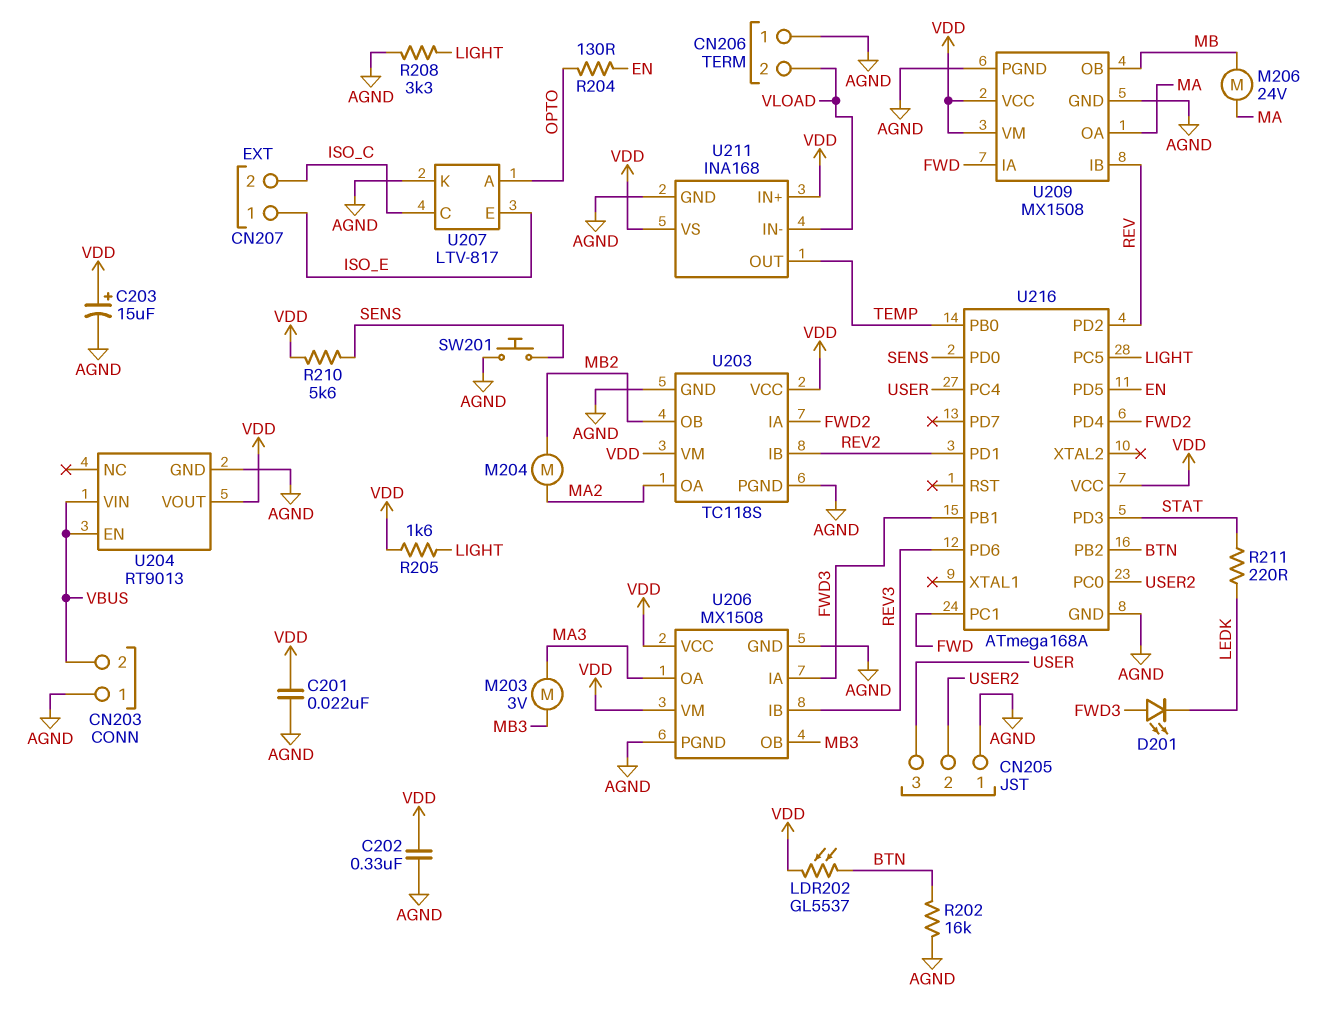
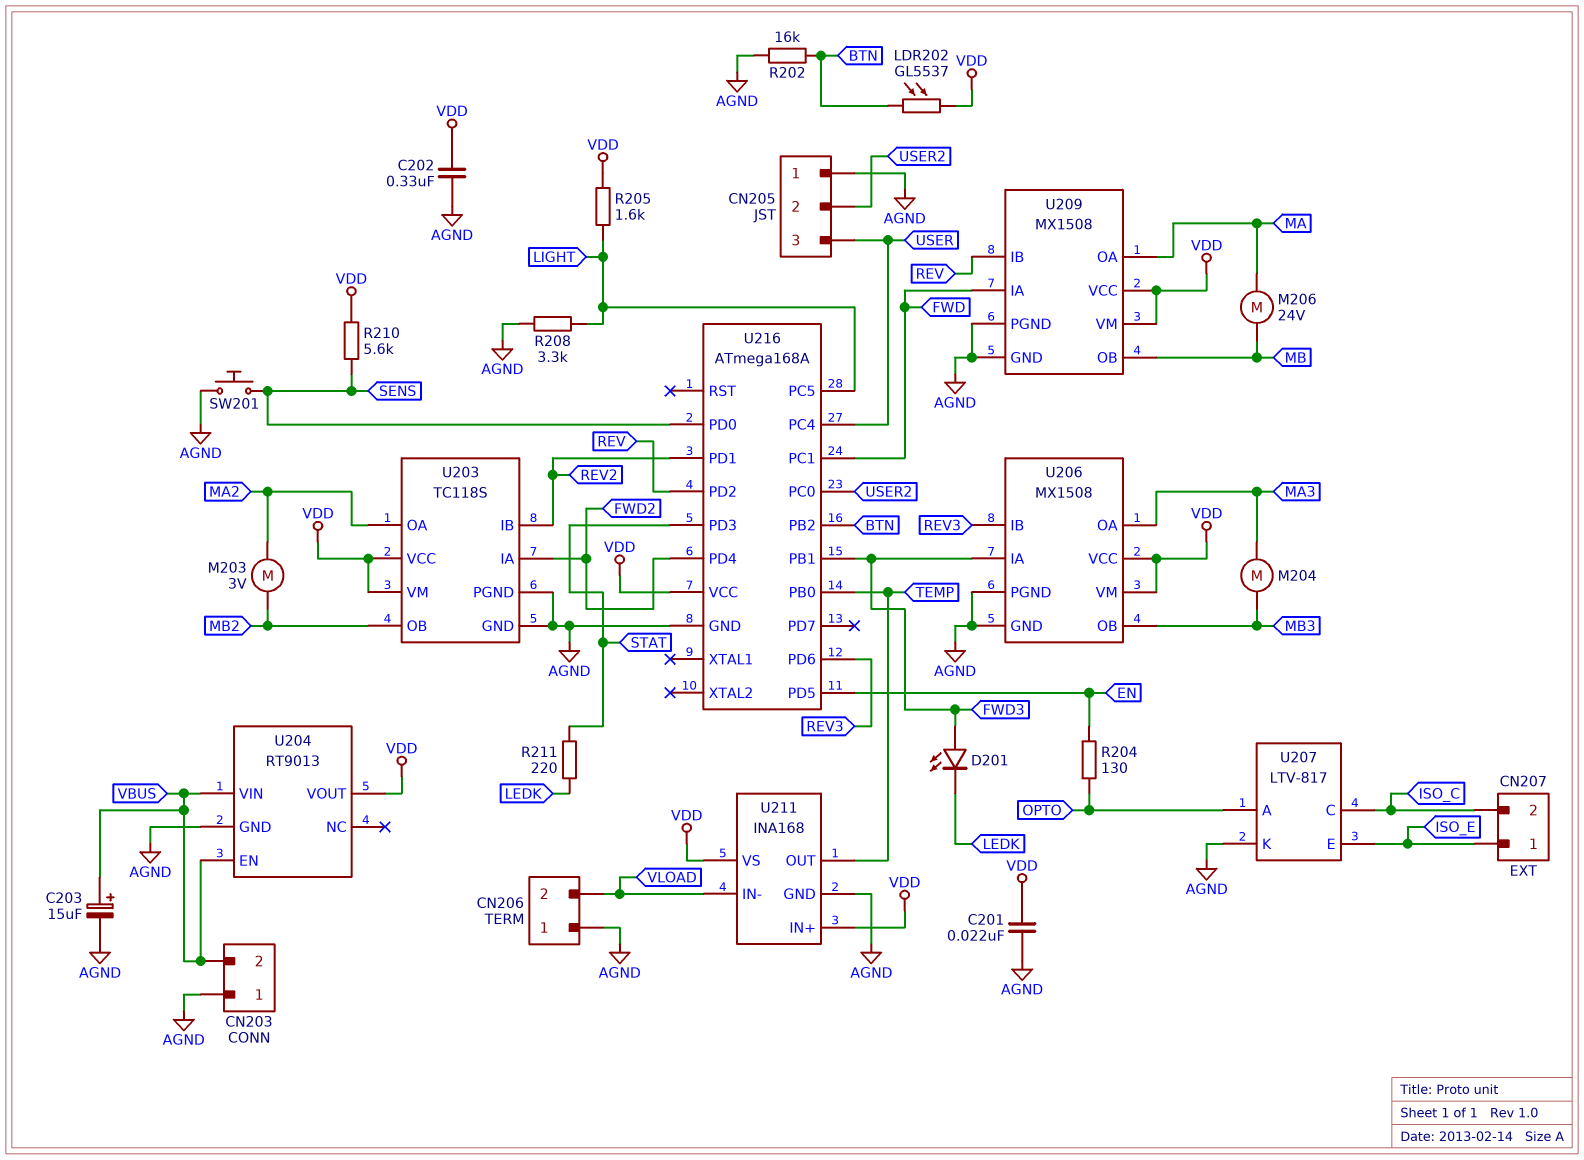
C203: 15uF (plus VDD, minus AGND) -> 15uF (plus VBUS, minus AGND)
M203: motor 3V (MA3, MB3) -> motor 3V (MA2, MB2)
M204: motor (MA2, MB2) -> motor (MA3, MB3)

